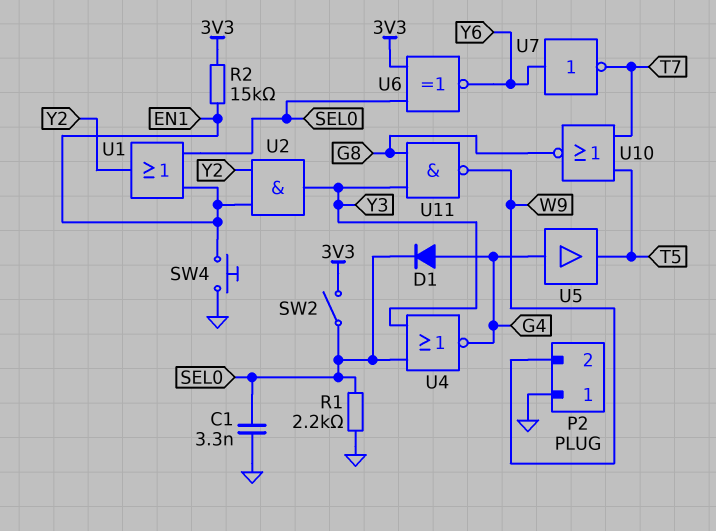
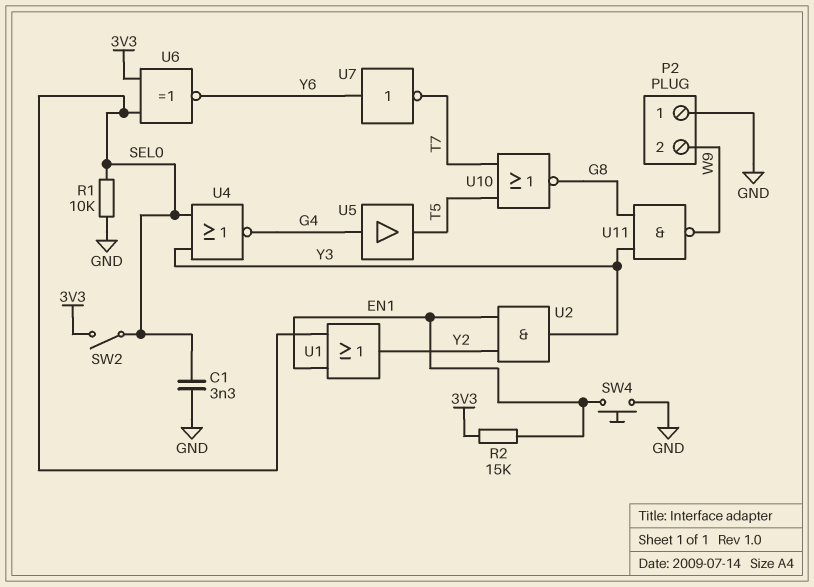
D1: diode (A G4, K SEL0) -> none
R1: 2.2k (GND, SEL0) -> 10k (GND, SEL0)

